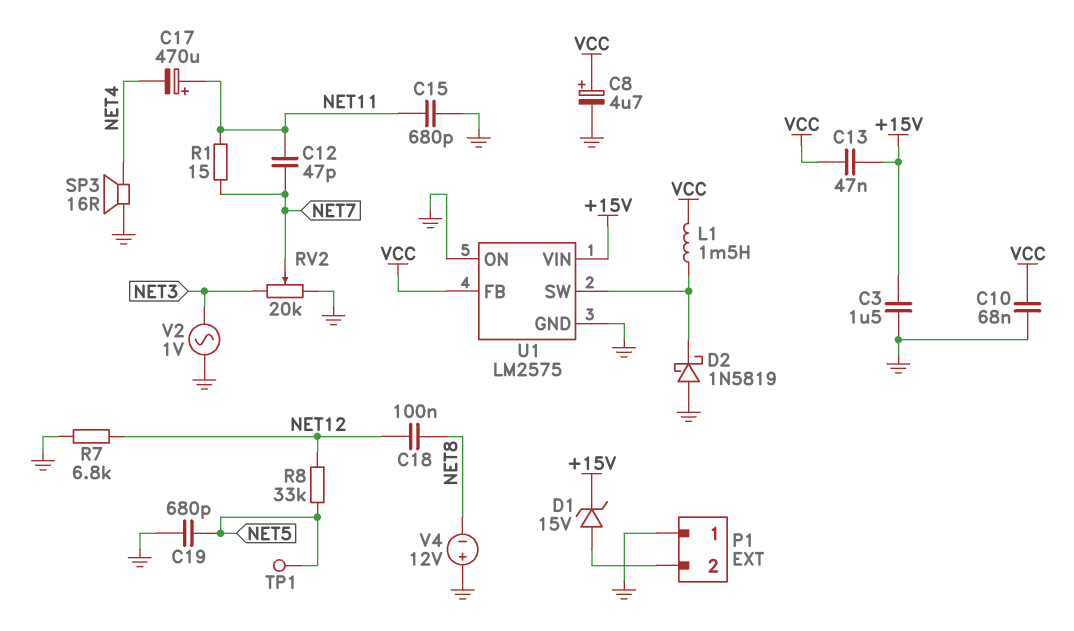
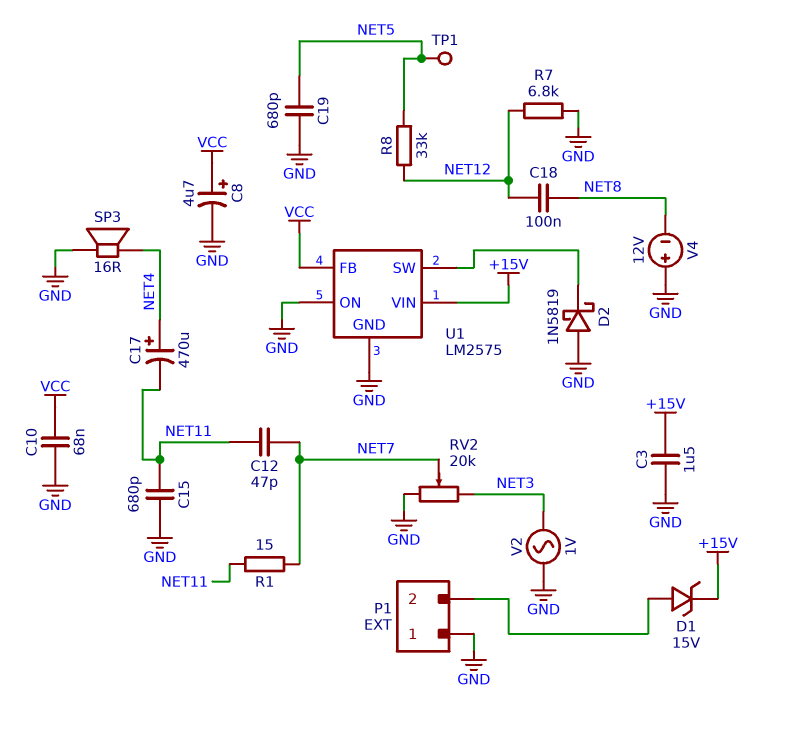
C13: 47nF (+15V, VCC) -> none
C17: 470uF (plus NET11, minus NET4) -> 470uF (plus NET4, minus NET11)
L1: 1.5mH (U1/SW, VCC) -> none

